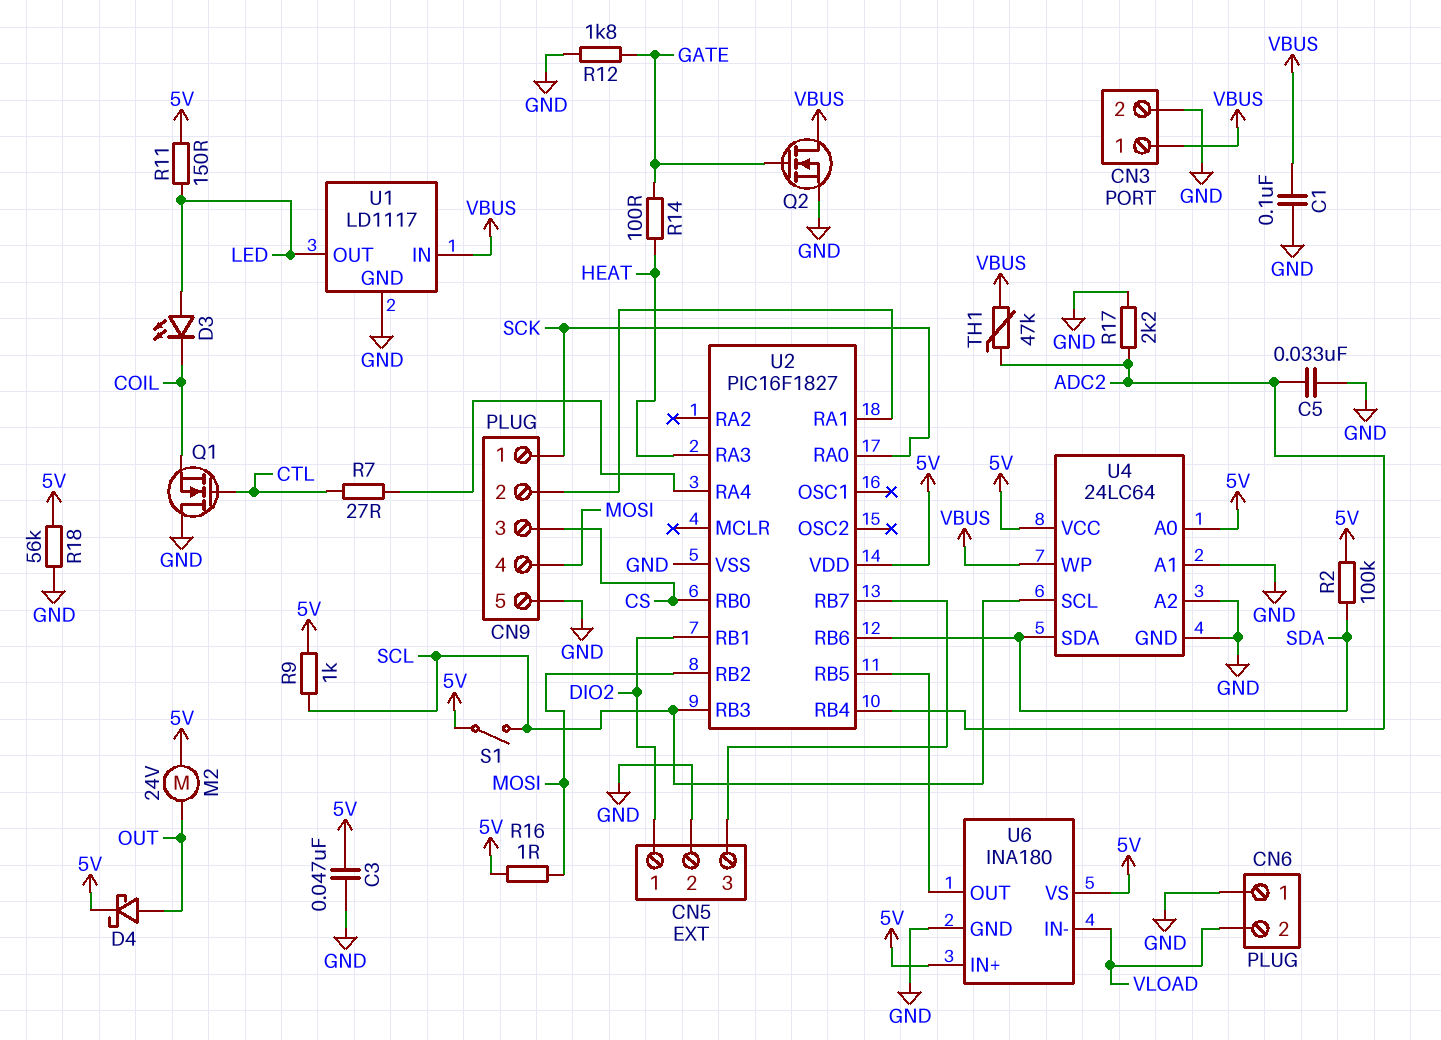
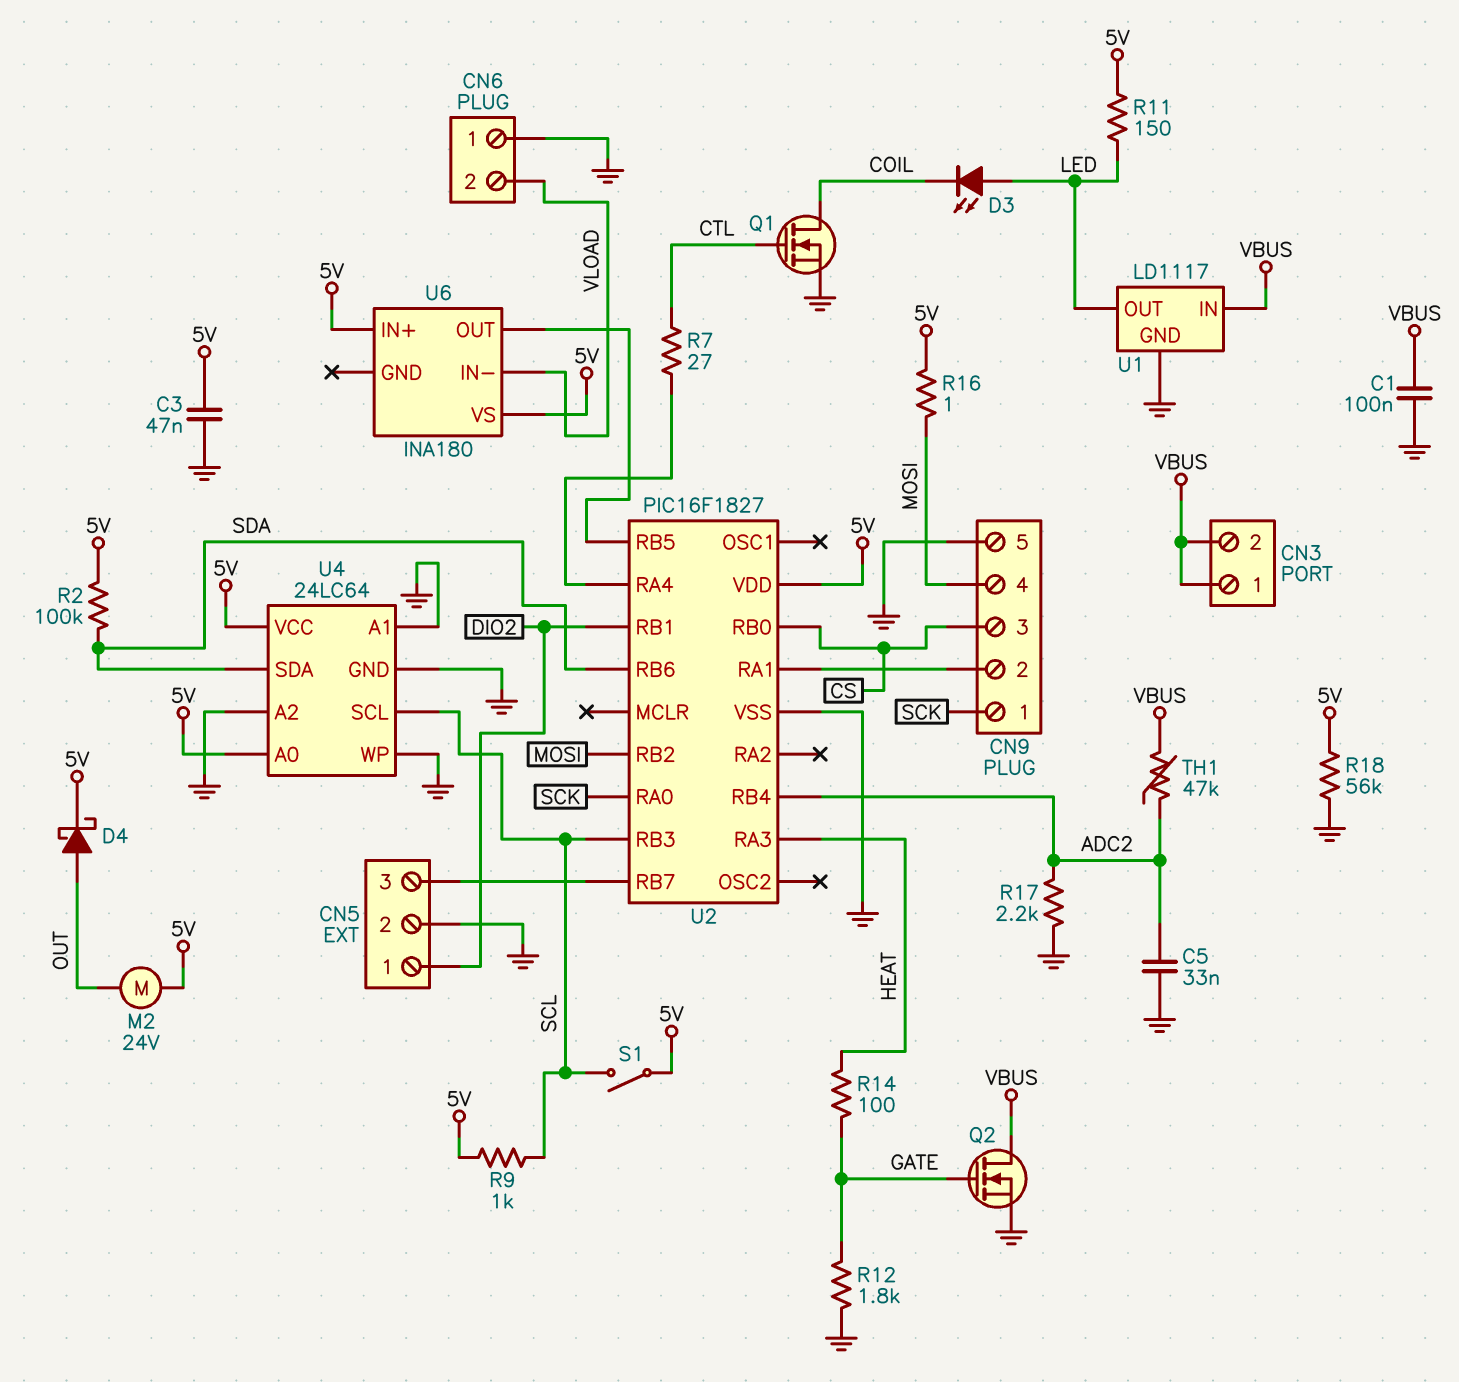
CN3 pin 2: GND -> VBUS
Q1: NMOS (G CTL, D GND, S COIL) -> NMOS (G CTL, D COIL, S GND)
U4 pin WP: VBUS -> GND
U6 pin GND: GND -> none

